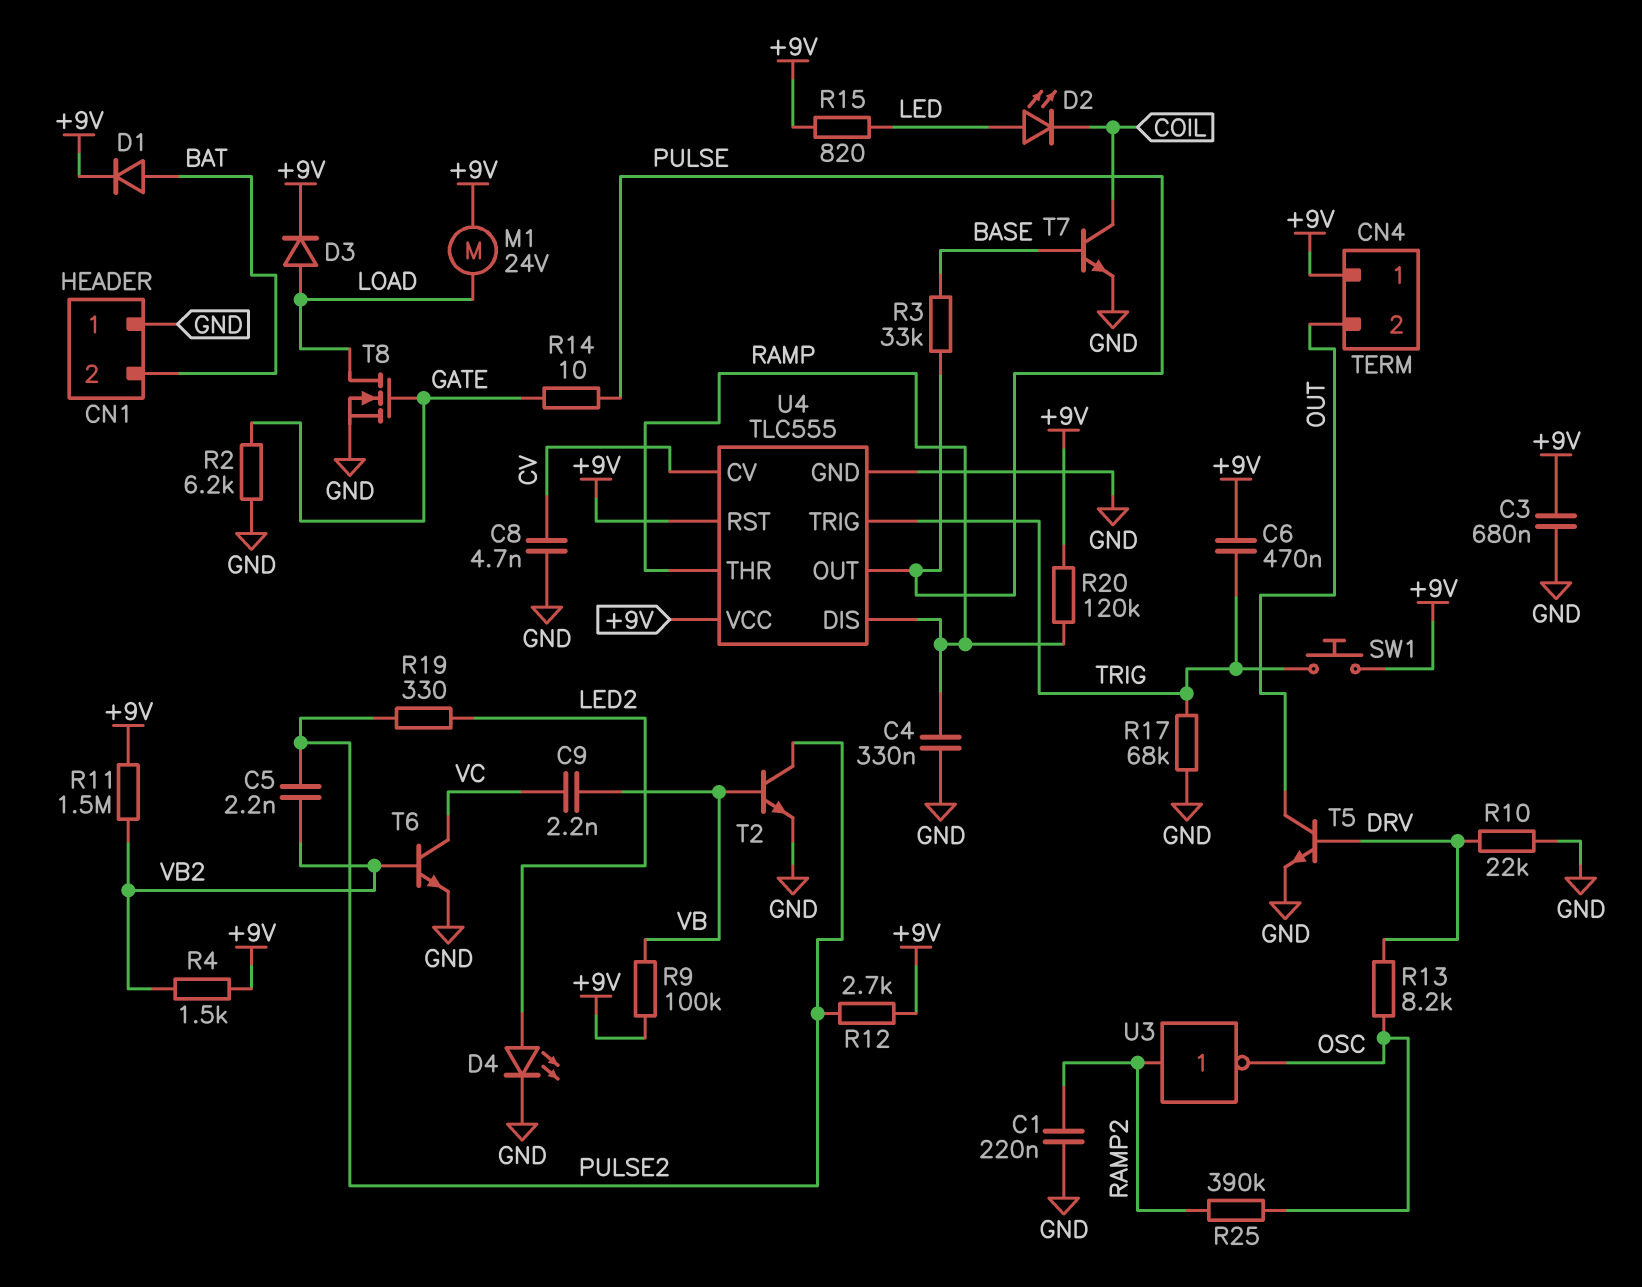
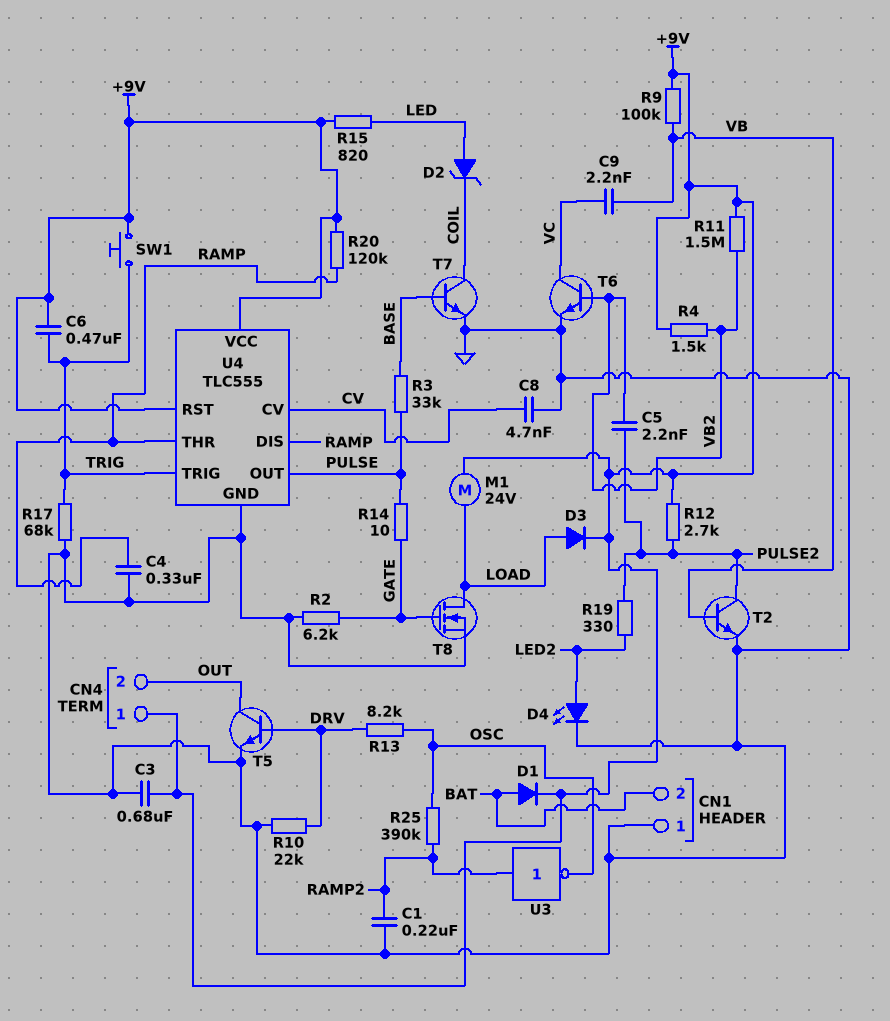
D2: LED (A LED, K COIL) -> zener (A LED, K COIL)

